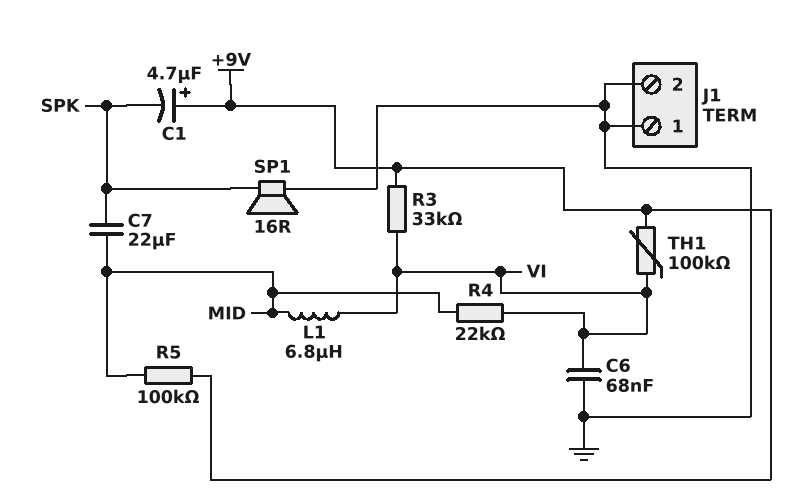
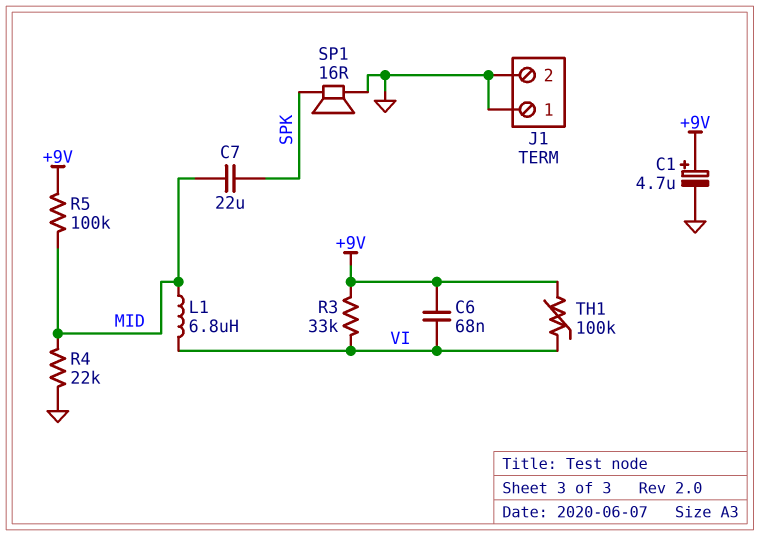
C1: 4.7uF (plus +9V, minus SPK) -> 4.7uF (plus +9V, minus GND)
C6: 68nF (GND, VI) -> 68nF (+9V, VI)
R4: 22k (MID, VI) -> 22k (GND, MID)

